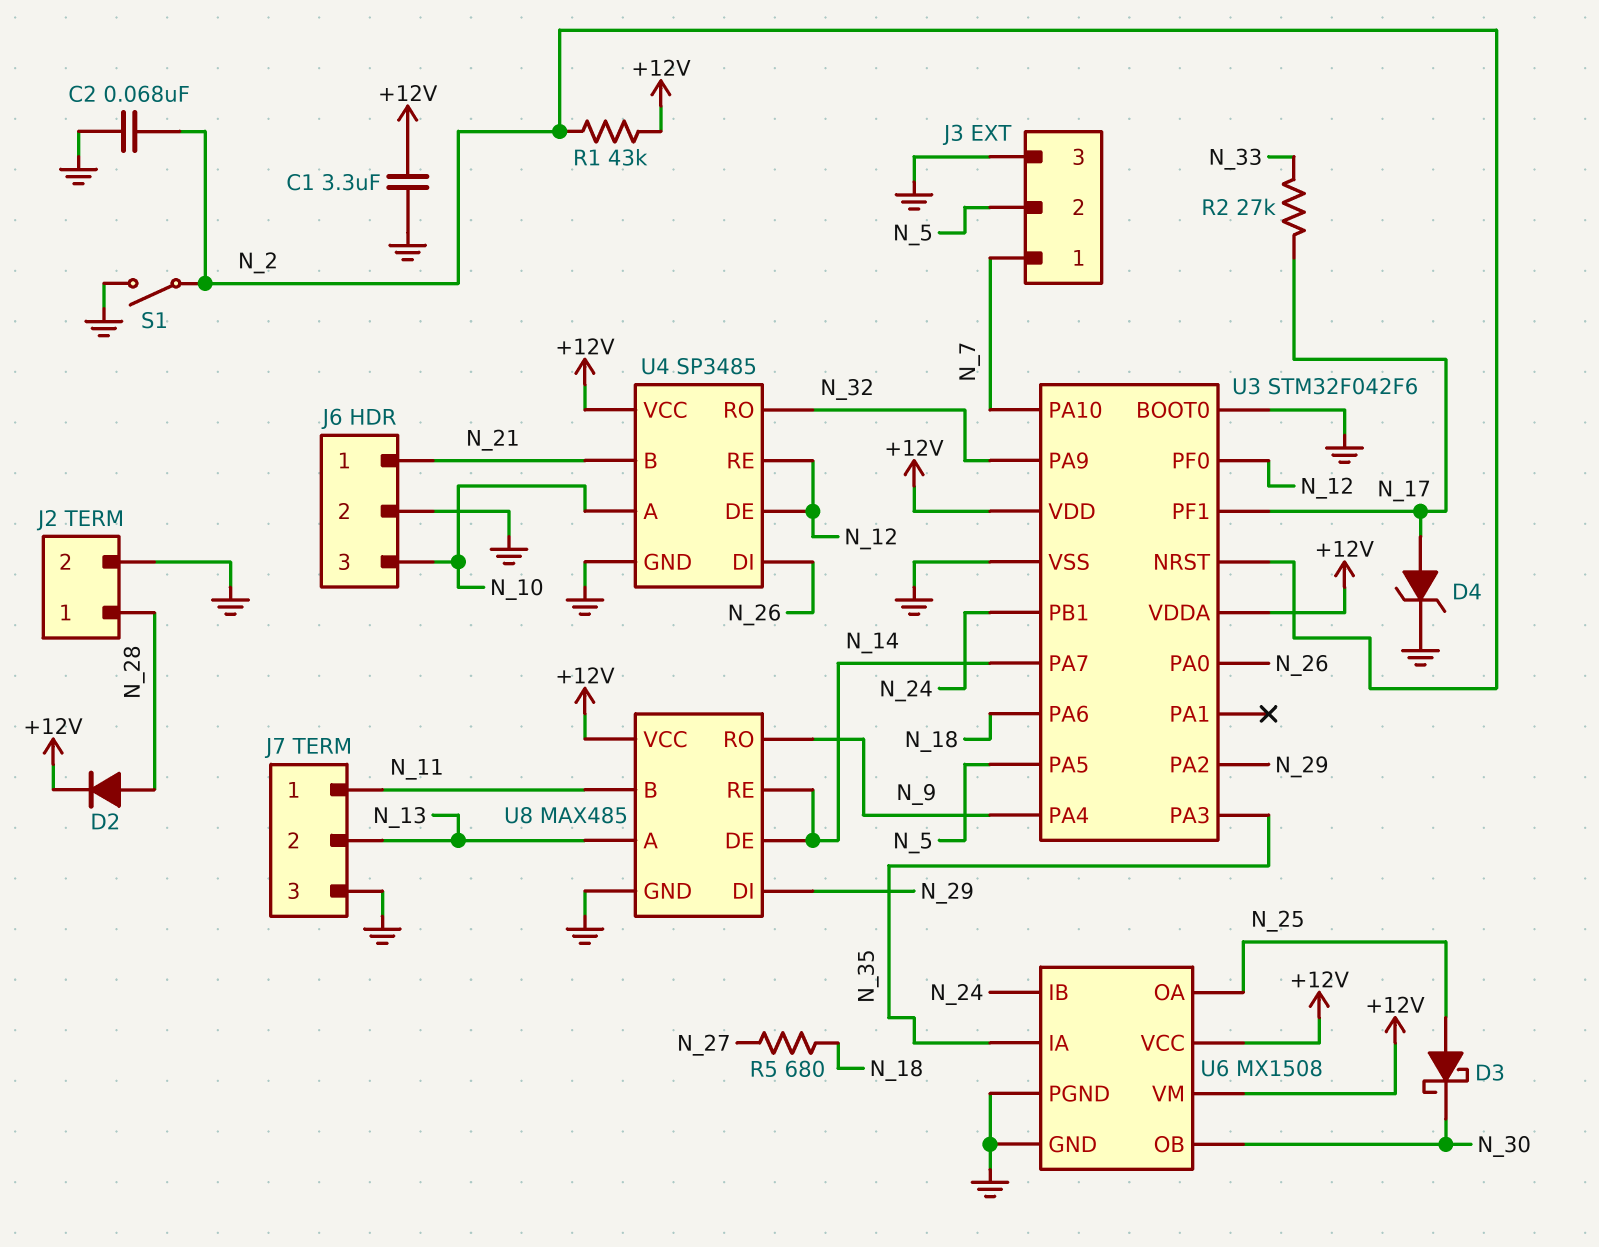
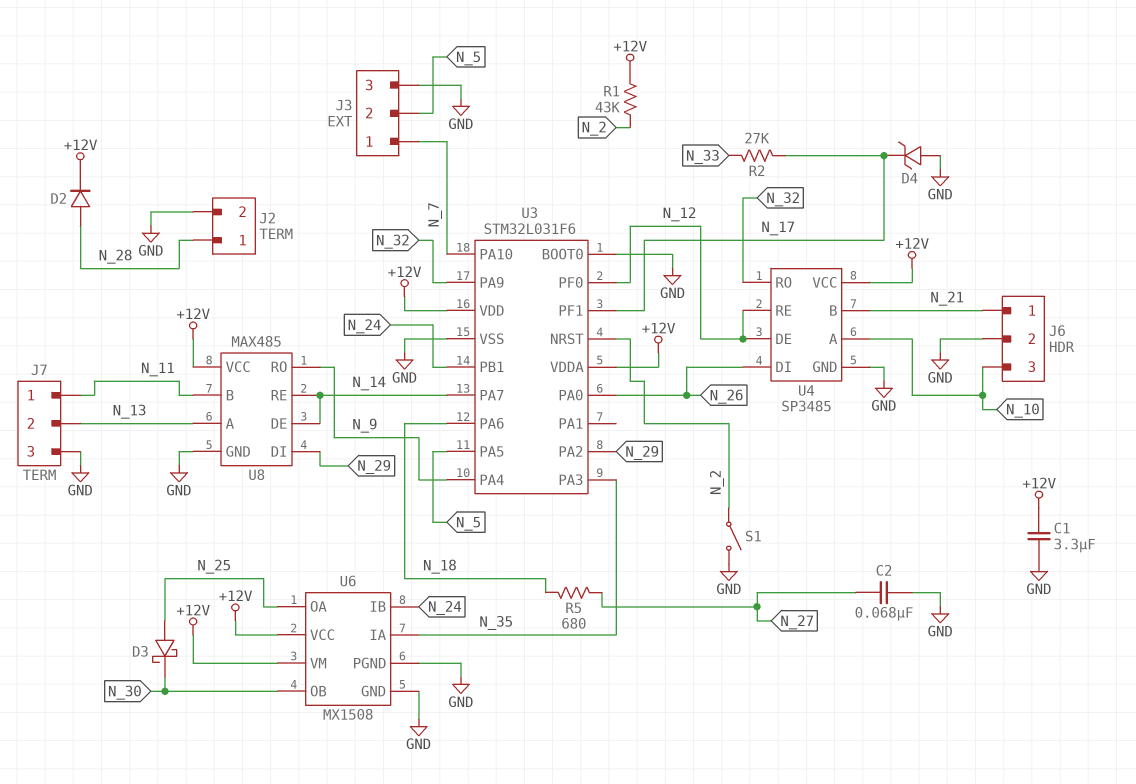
C2: 68nF (GND, N_2) -> 68nF (GND, N_27)
D4: zener (A N_17, K GND) -> zener (A GND, K N_17)
U3: STM32F042F6 -> STM32L031F6

